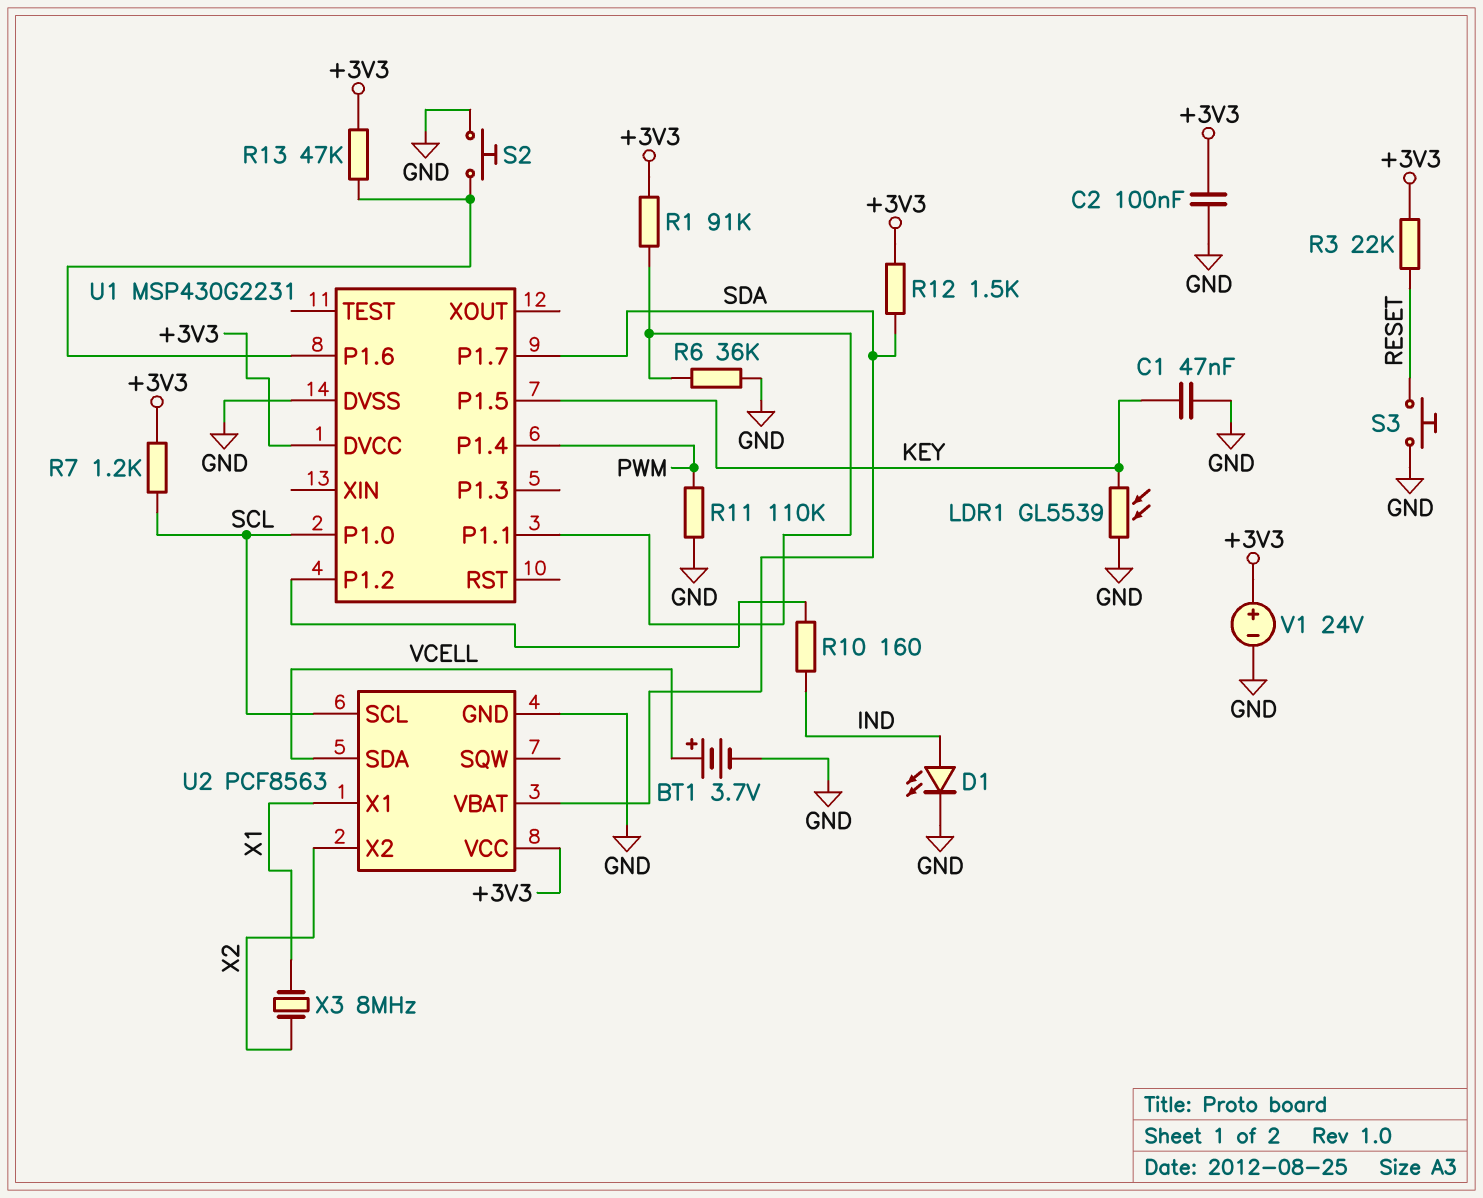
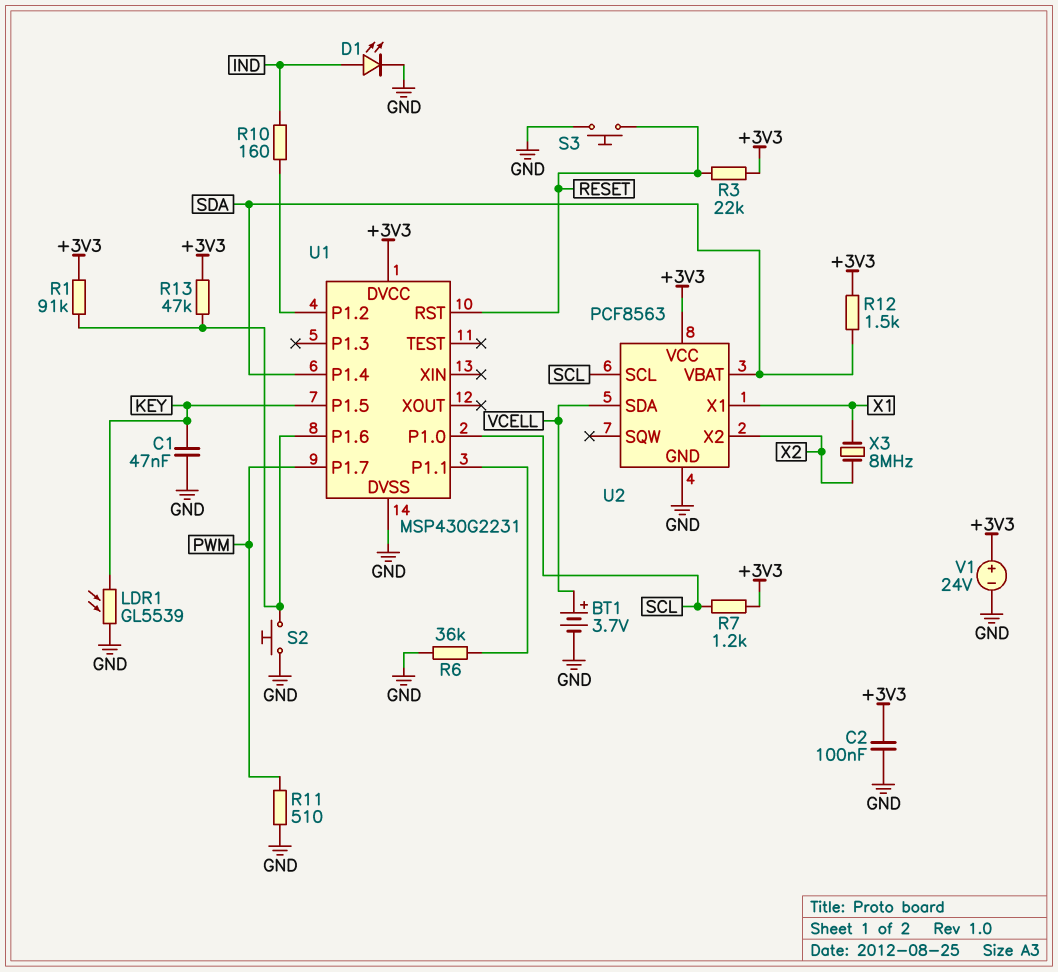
R1: 91k (+3V3, U1/P1.1) -> 91k (+3V3, U1/P1.6)
R11: 110k (GND, PWM) -> 510 (GND, PWM)
U1 pin P1.4: PWM -> SDA
U1 pin P1.7: SDA -> PWM
U1 pin RST: none -> RESET

